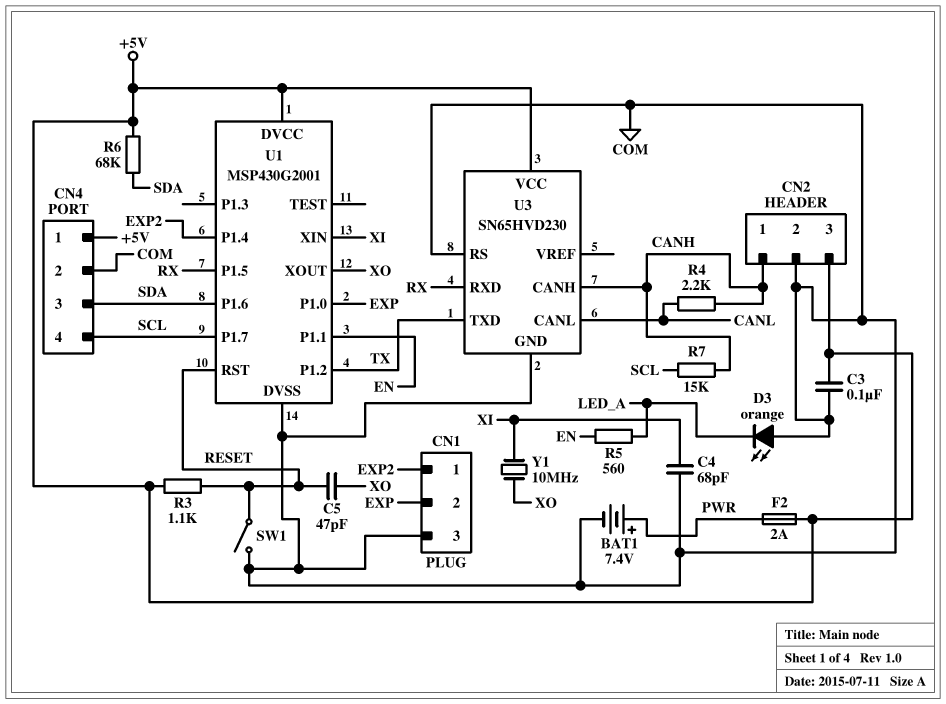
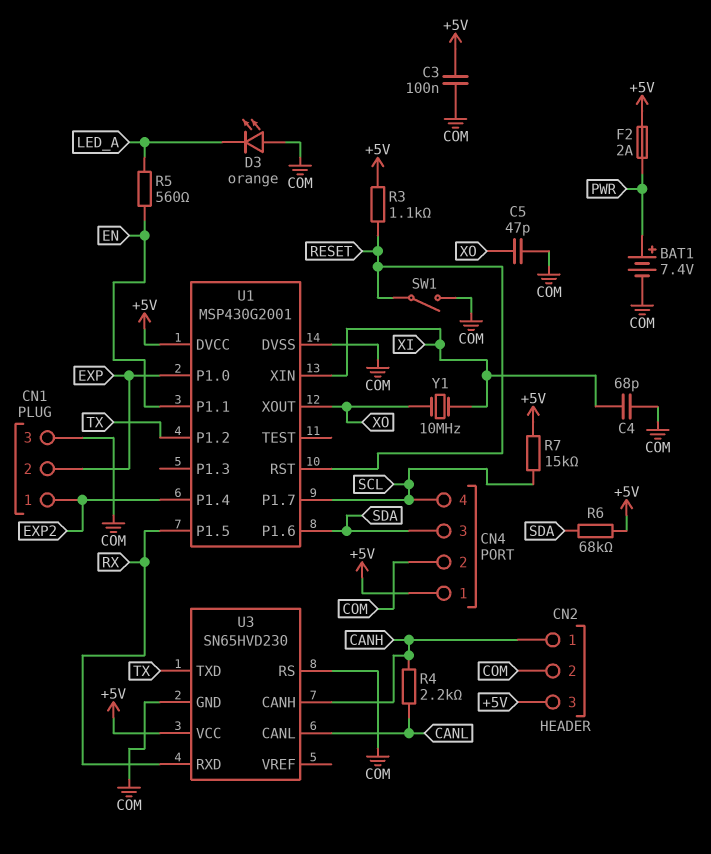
C5: 47pF (RESET, XO) -> 47pF (COM, XO)
R7: 15k (CANH, SCL) -> 15k (+5V, SCL)

